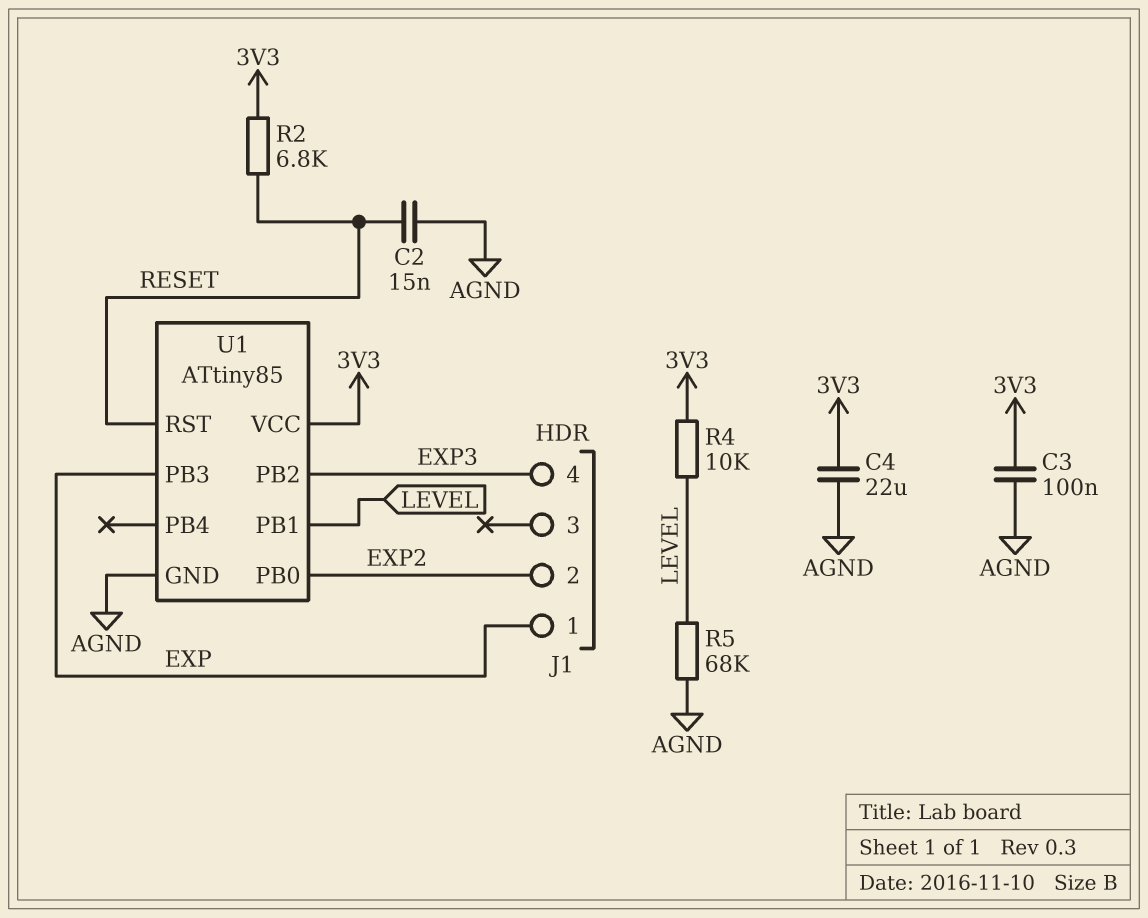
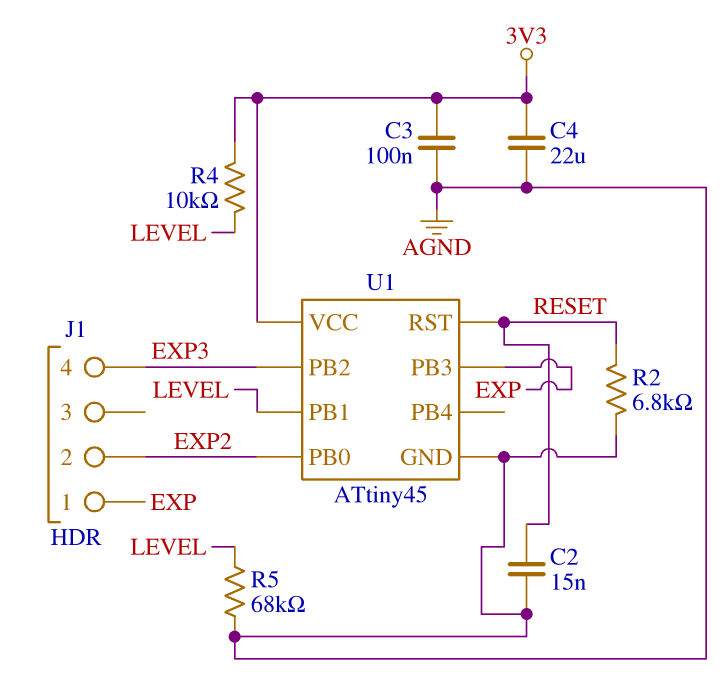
R2: 6.8k (3V3, RESET) -> 6.8k (AGND, RESET)
U1: ATtiny85 -> ATtiny45

